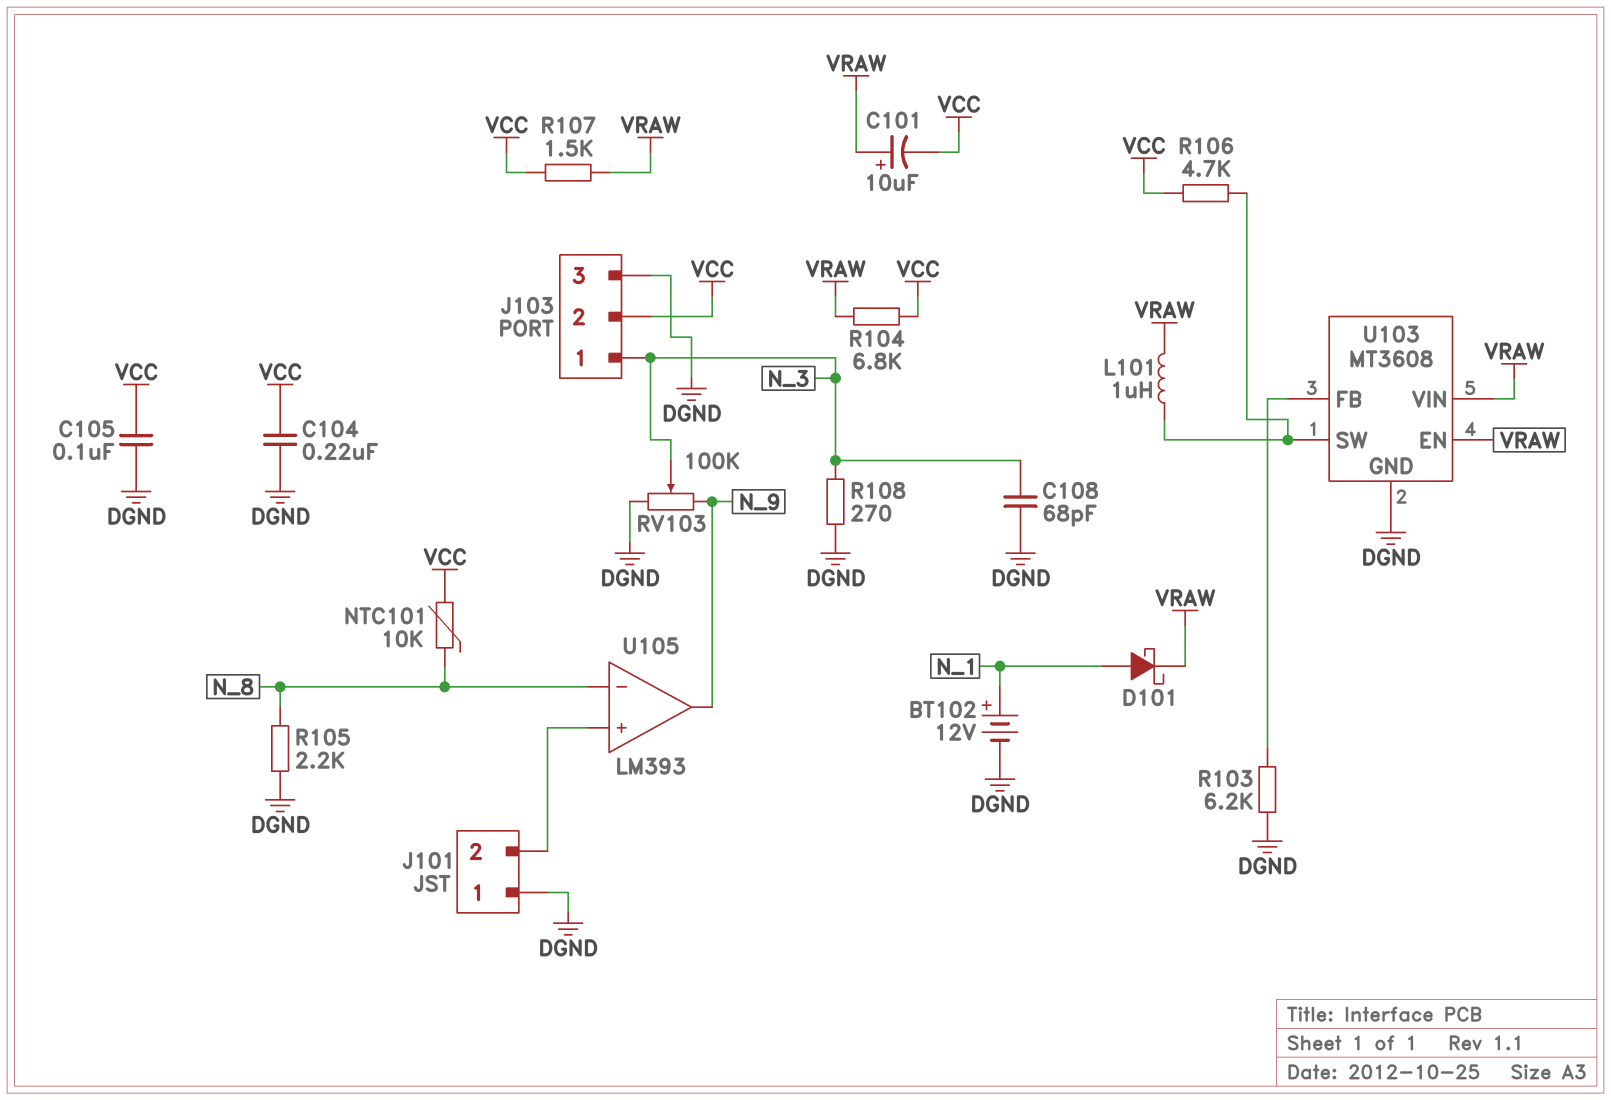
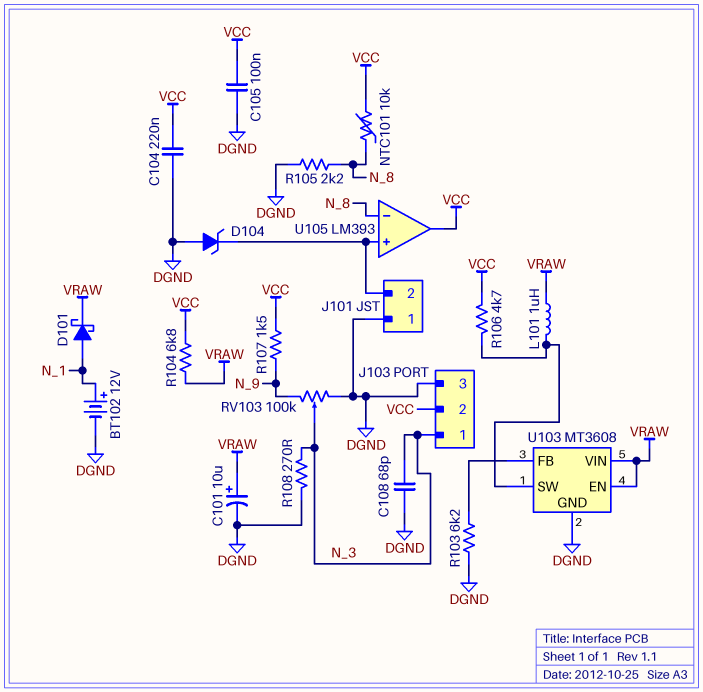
C101: 10uF (plus VRAW, minus VCC) -> 10uF (plus VRAW, minus DGND)
D104: none -> zener (A DGND, K J101/2)
R107: 1.5k (VCC, VRAW) -> 1.5k (N_9, VCC)
U105 pin out: N_9 -> VCC

